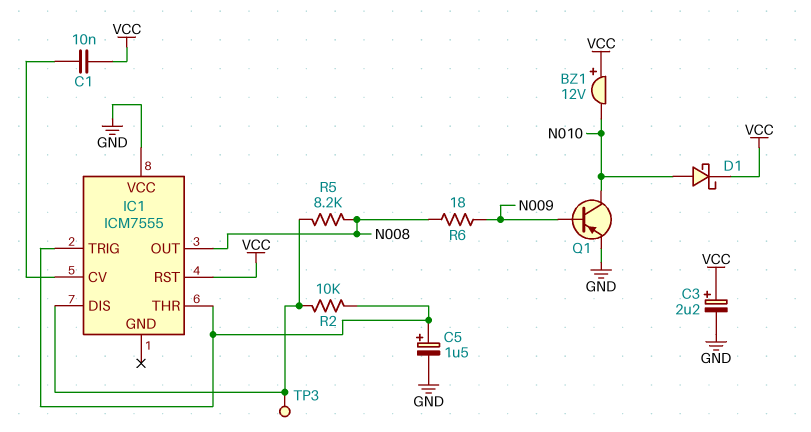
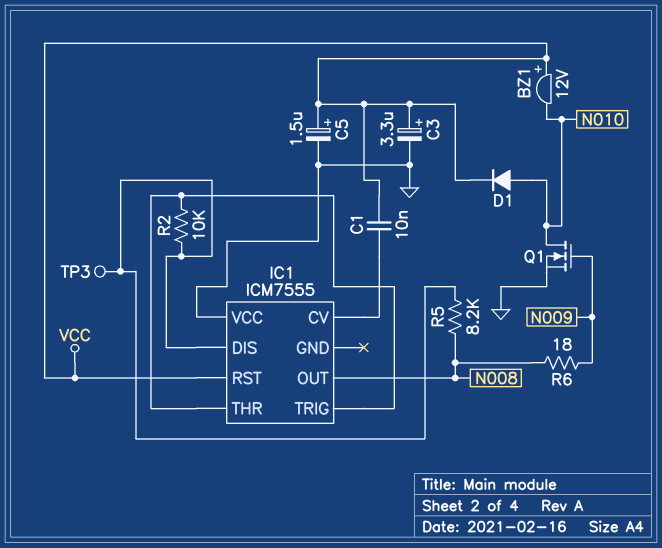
C3: 2.2uF (plus VCC, minus GND) -> 3.3uF (plus VCC, minus GND)
C5: 1.5uF (plus IC1/THR, minus GND) -> 1.5uF (plus VCC, minus GND)
D1: schottky (A N010, K VCC) -> diode (A N010, K VCC)
Q1: PNP (B N009, C N010, E GND) -> NMOS (G N009, D N010, S GND)

